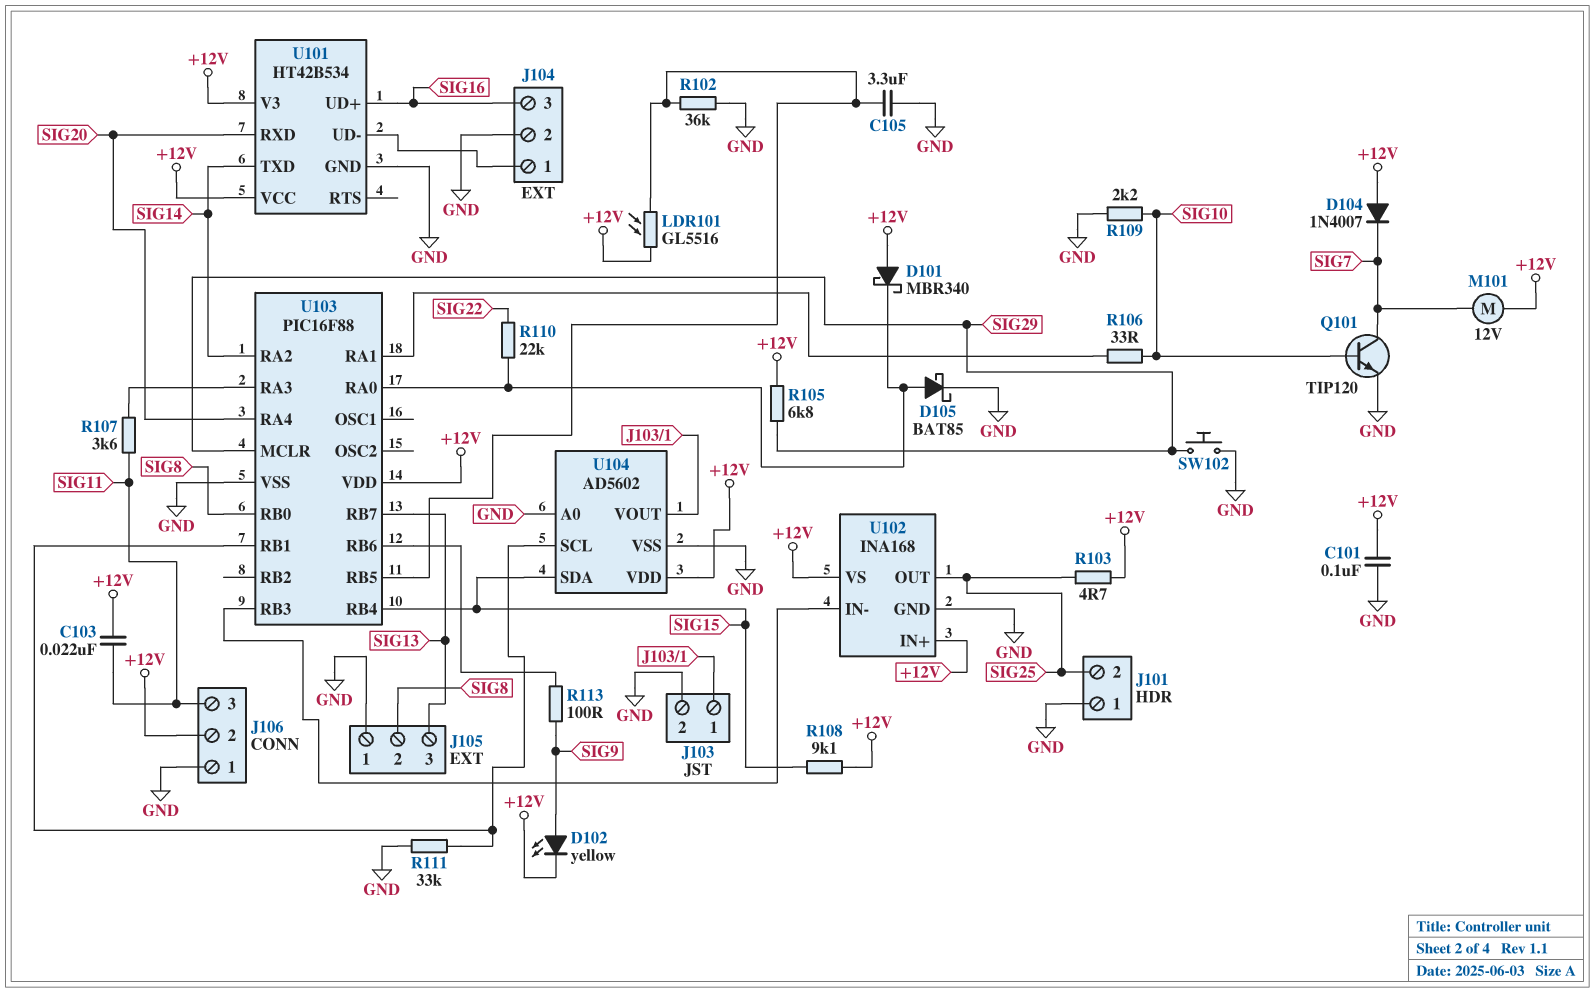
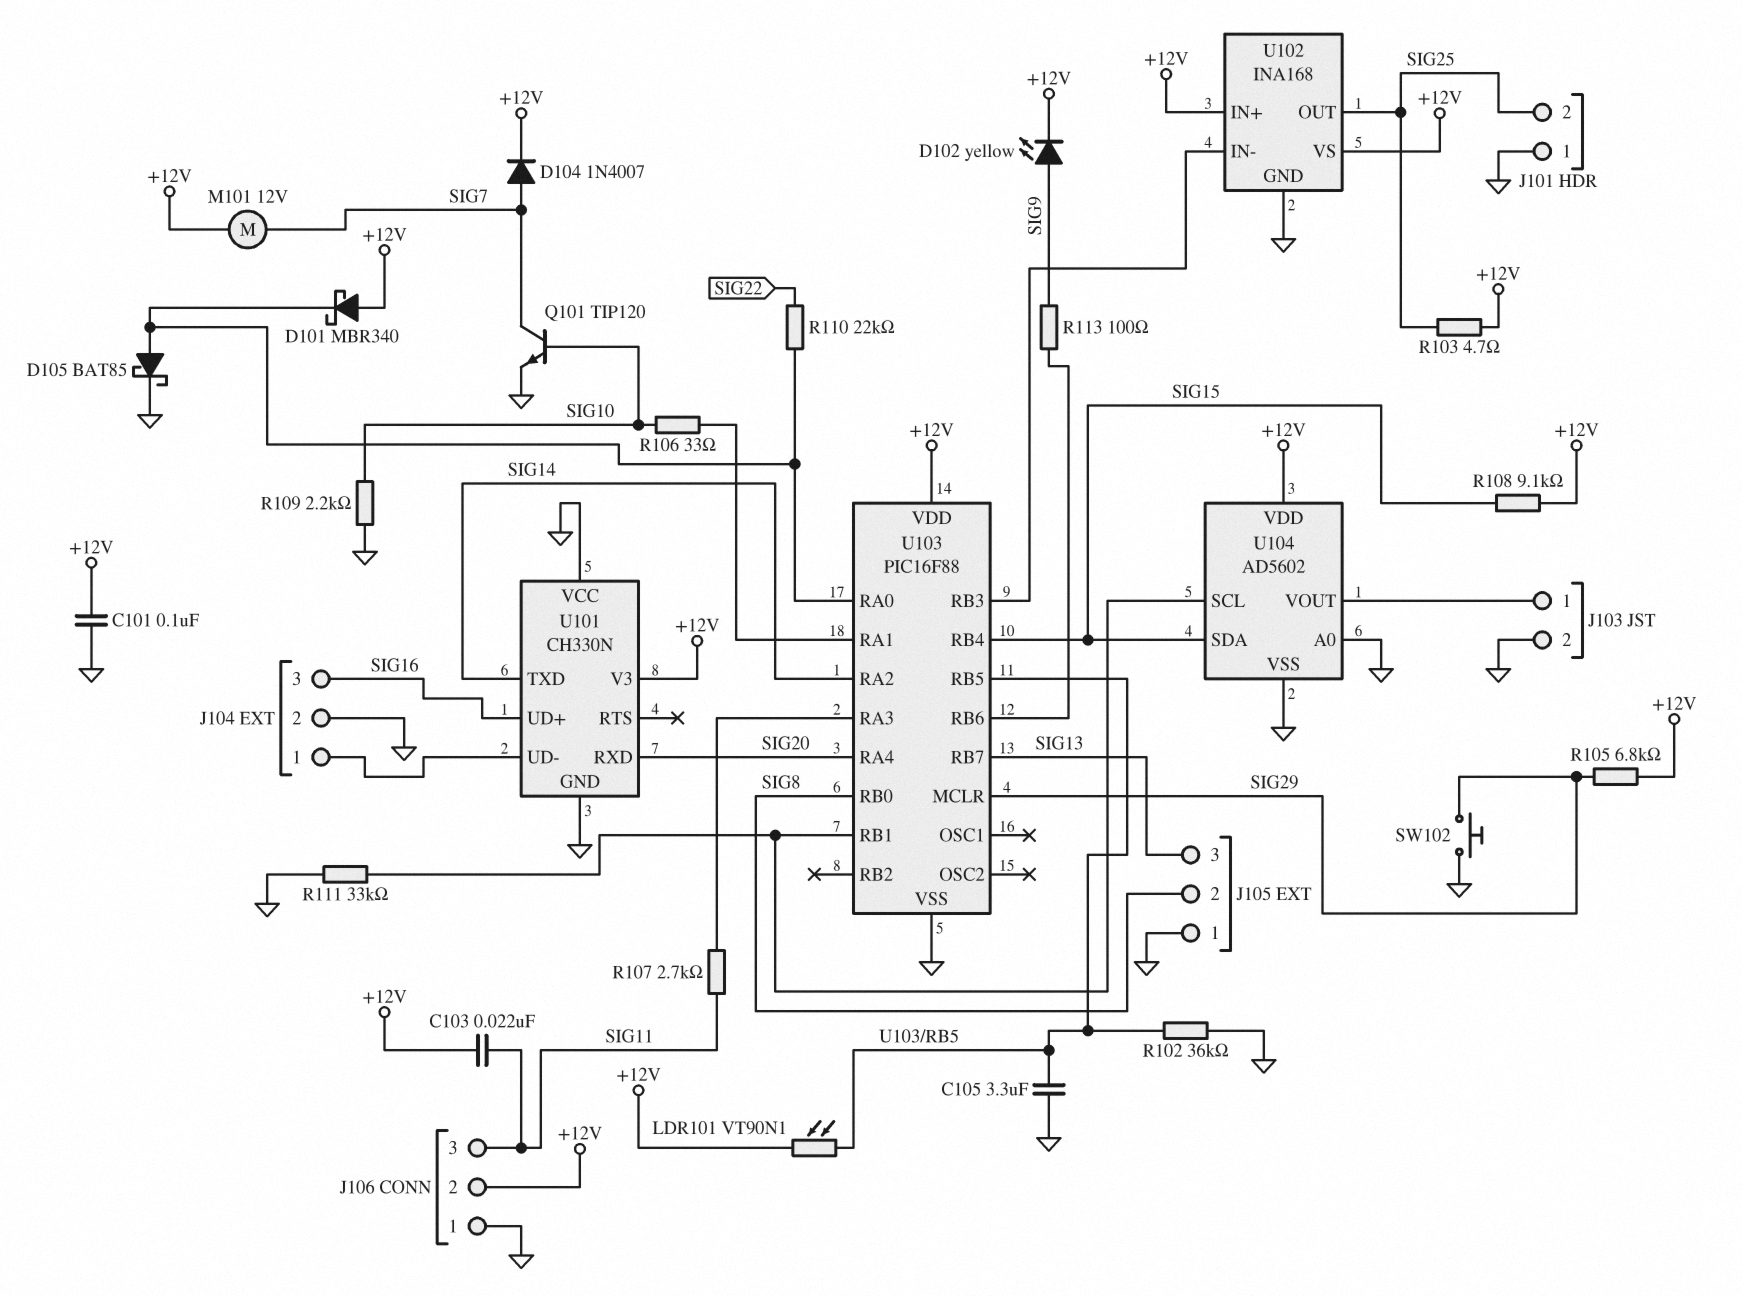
D104: diode 1N4007 (A +12V, K SIG7) -> diode 1N4007 (A SIG7, K +12V)
LDR101: GL5516 (+12V, U103/RB5) -> VT90N1 (+12V, U103/RB5)
R107: 3.6k (SIG11, U103/RA3) -> 2.7k (SIG11, U103/RA3)
U101: HT42B534 -> CH330N
U101 pin VCC: +12V -> GND

